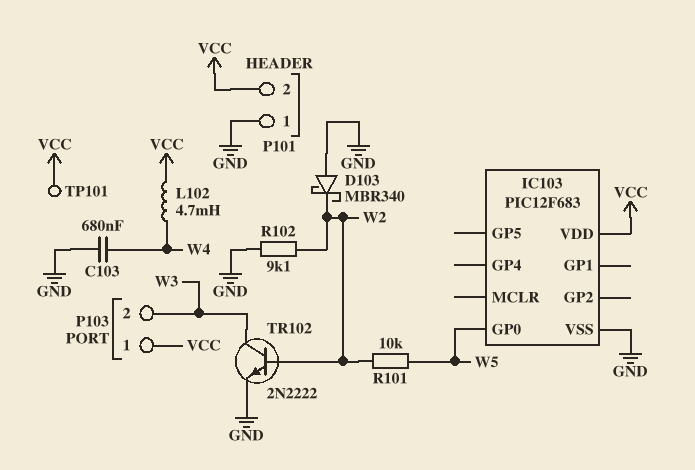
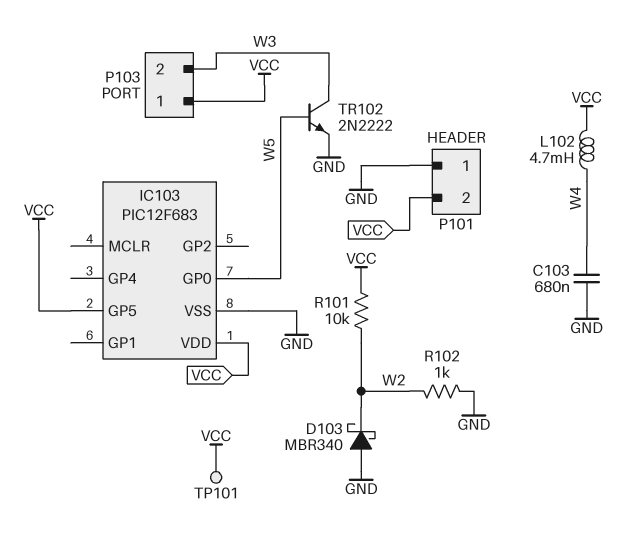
IC103 pin GP5: none -> VCC
R101: 10k (W2, W5) -> 10k (VCC, W2)
R102: 9.1k (GND, W2) -> 1k (GND, W2)
TR102: NPN 2N2222 (B W2, C W3, E GND) -> NPN 2N2222 (B W5, C W3, E GND)

